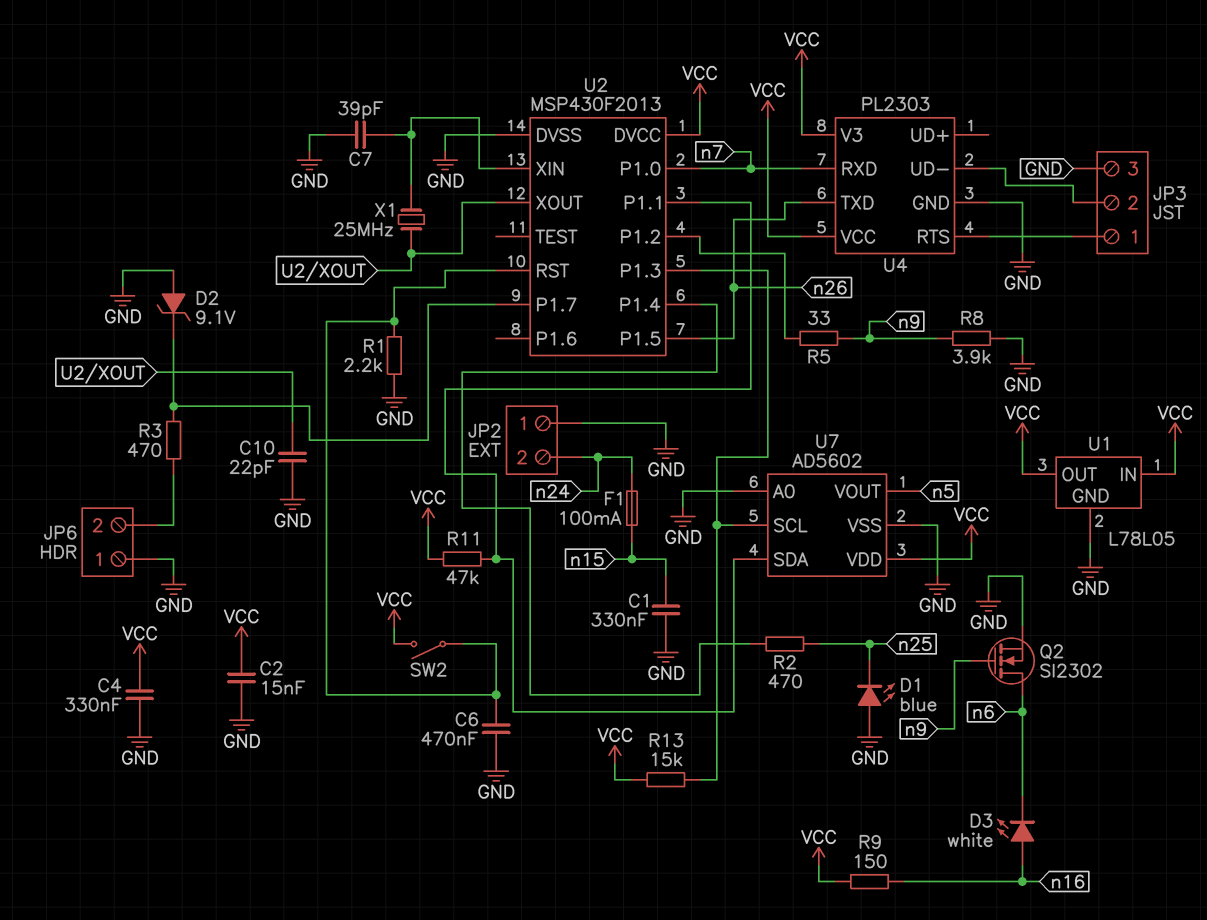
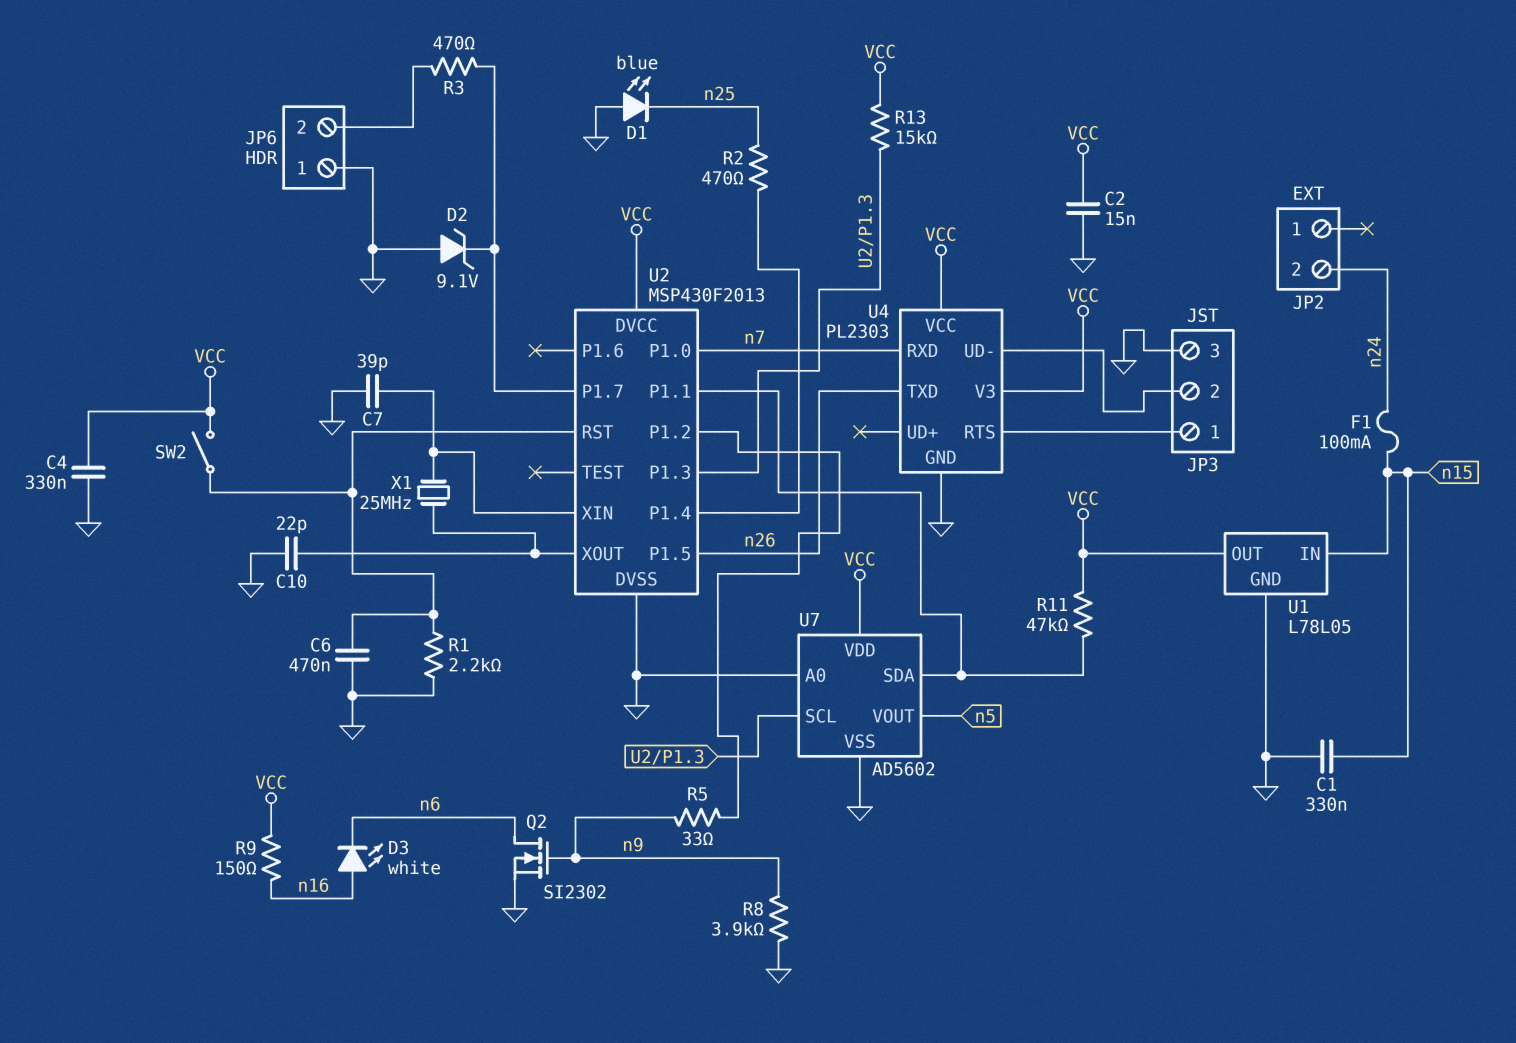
JP2 pin 1: GND -> none
U1 pin IN: VCC -> n15

